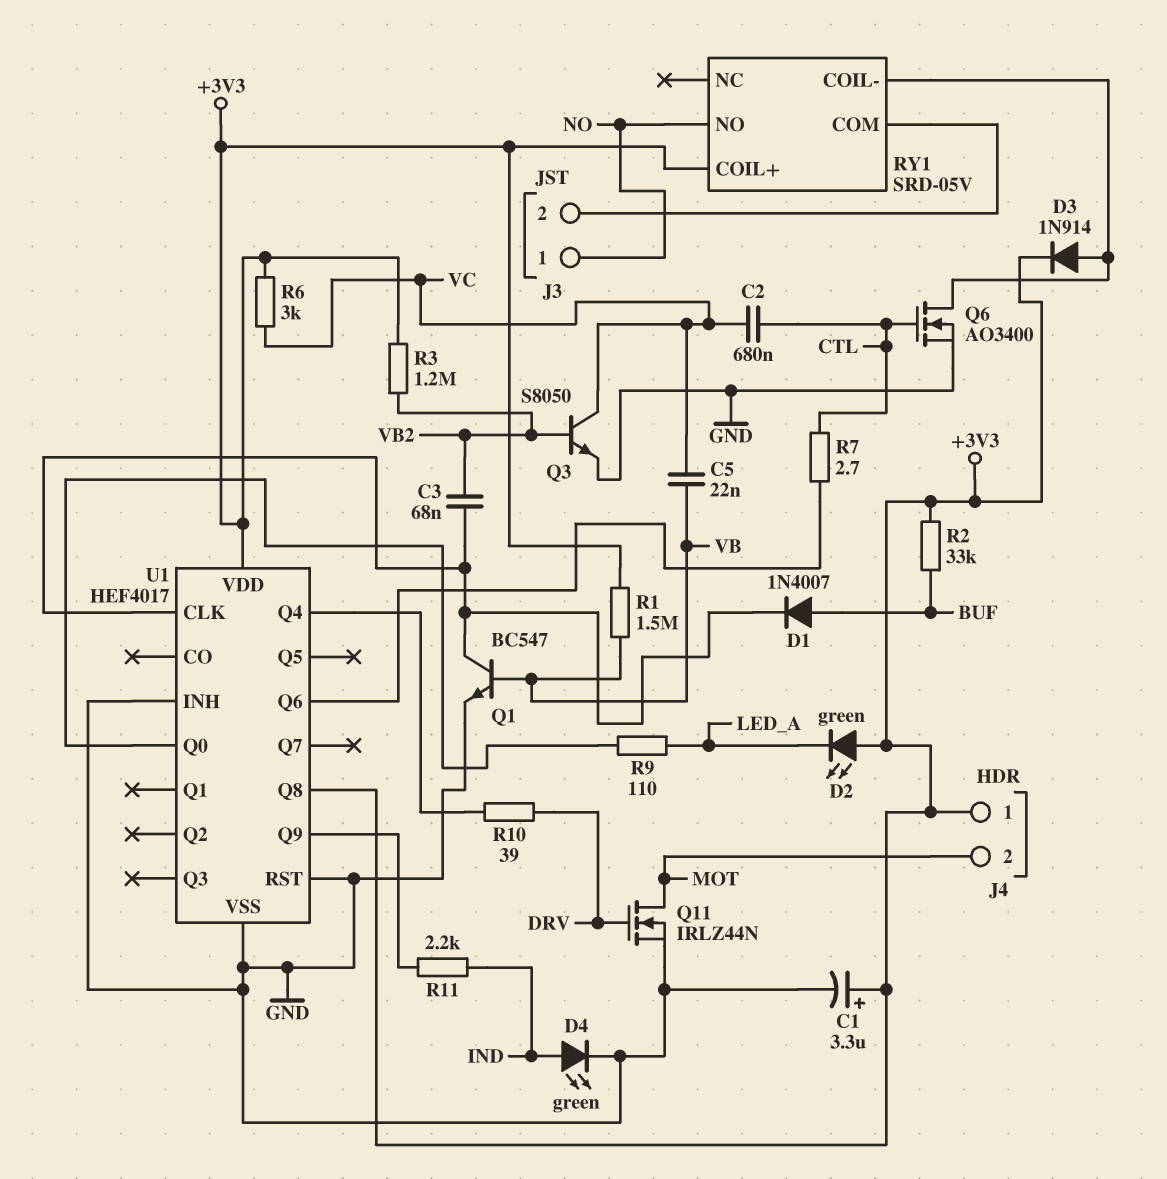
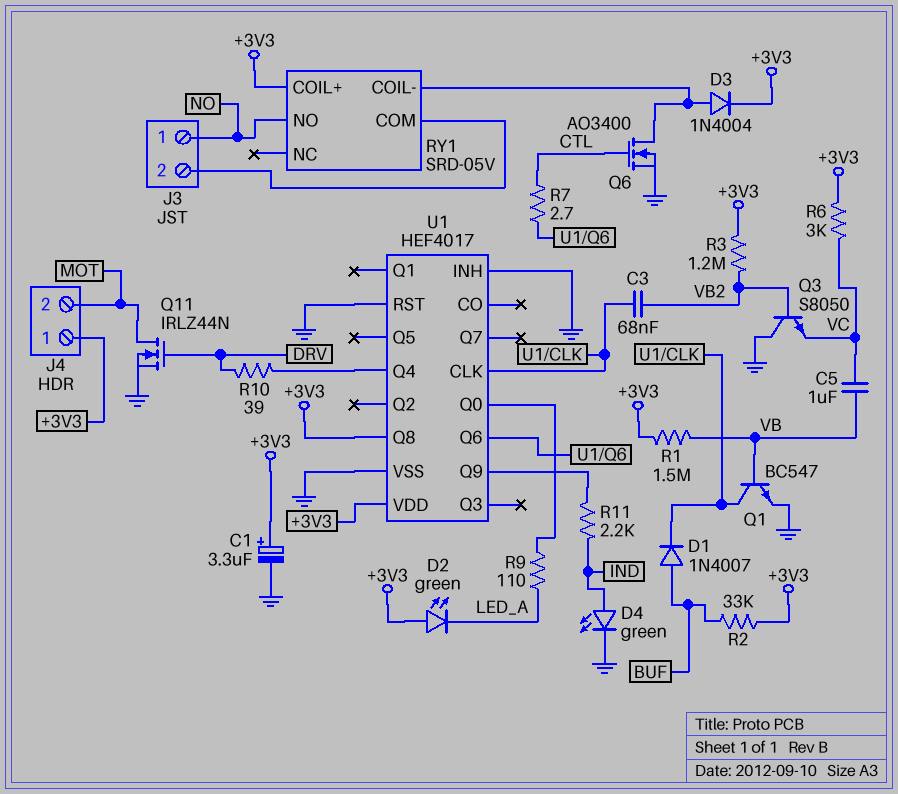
C2: 680nF (CTL, VC) -> none
C5: 22nF (VB, VC) -> 1uF (VB, VC)
D3: diode 1N914 (A RY1/COIL-, K +3V3) -> diode 1N4004 (A RY1/COIL-, K +3V3)
Q3: NPN S8050 (B VB2, C VC, E GND) -> NPN S8050 (B VB2, C GND, E VC)

